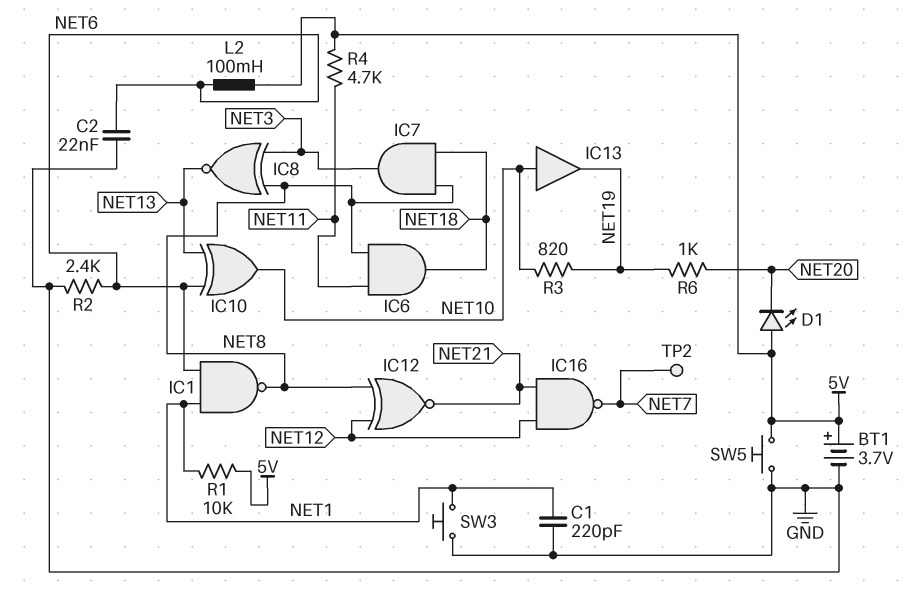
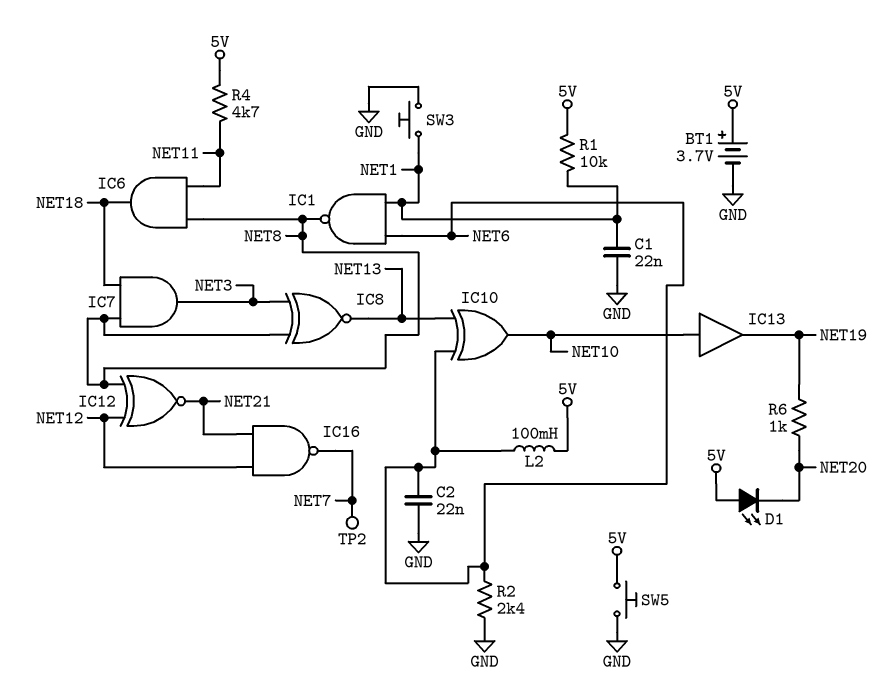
C1: 220pF (GND, NET1) -> 22nF (GND, NET1)
R3: 820 (NET10, NET19) -> none

